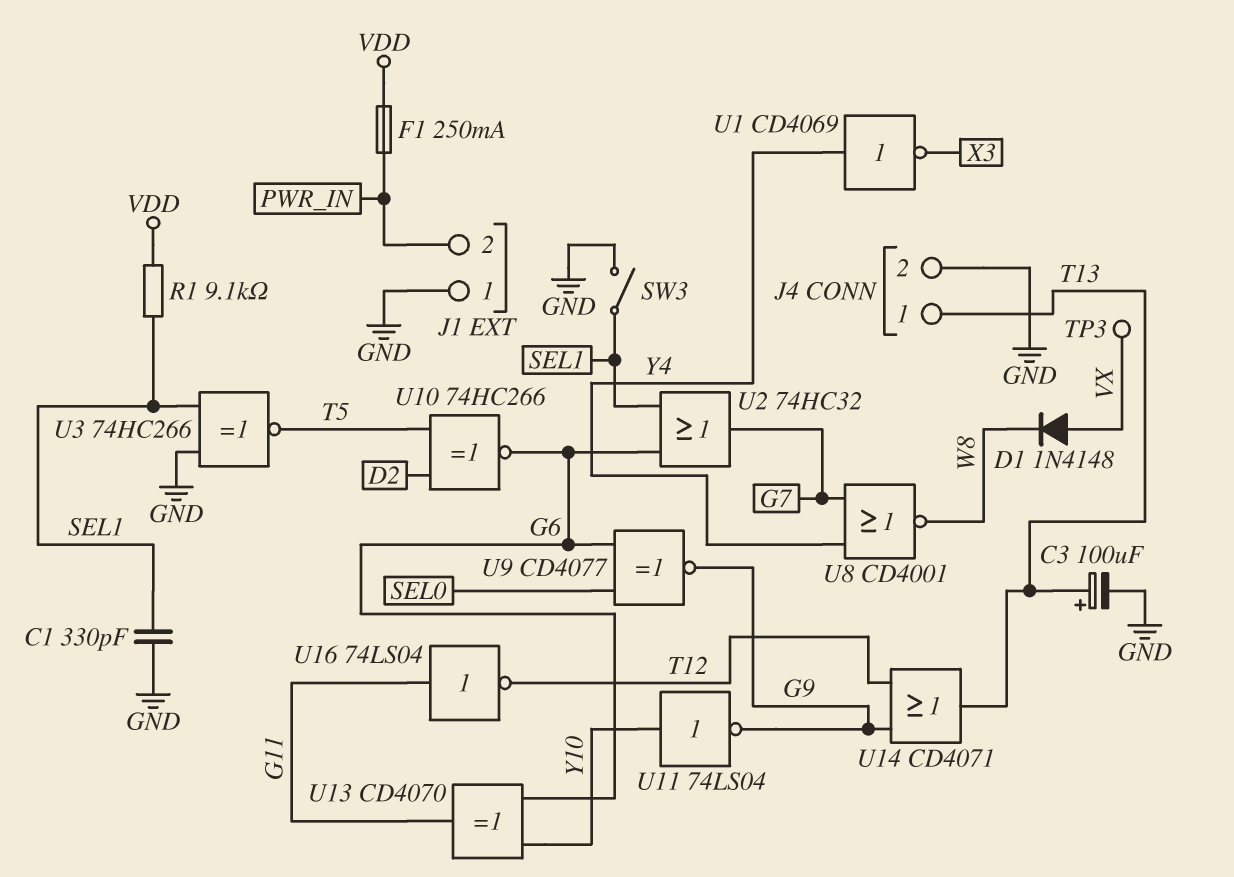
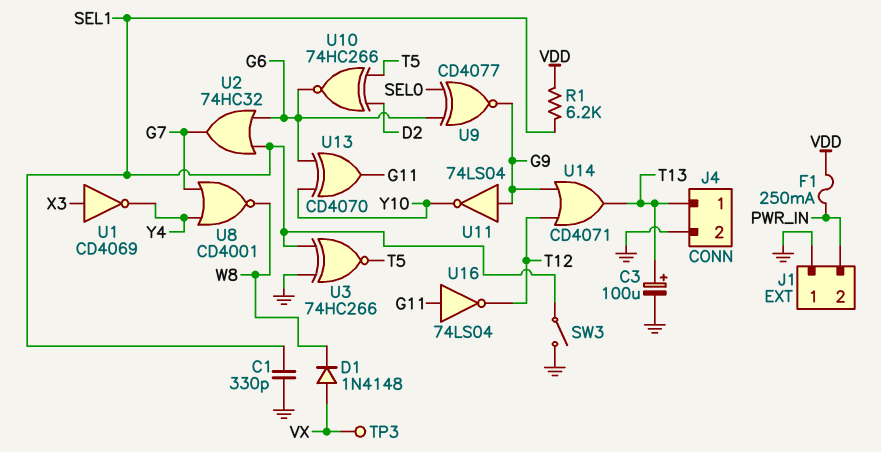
R1: 9.1k (SEL1, VDD) -> 6.2k (SEL1, VDD)
U1: NOT CD4069 (in Y4, out X3) -> NOT CD4069 (in X3, out Y4)
U11: NOT 74LS04 (in Y10, out G9) -> NOT 74LS04 (in G9, out Y10)

